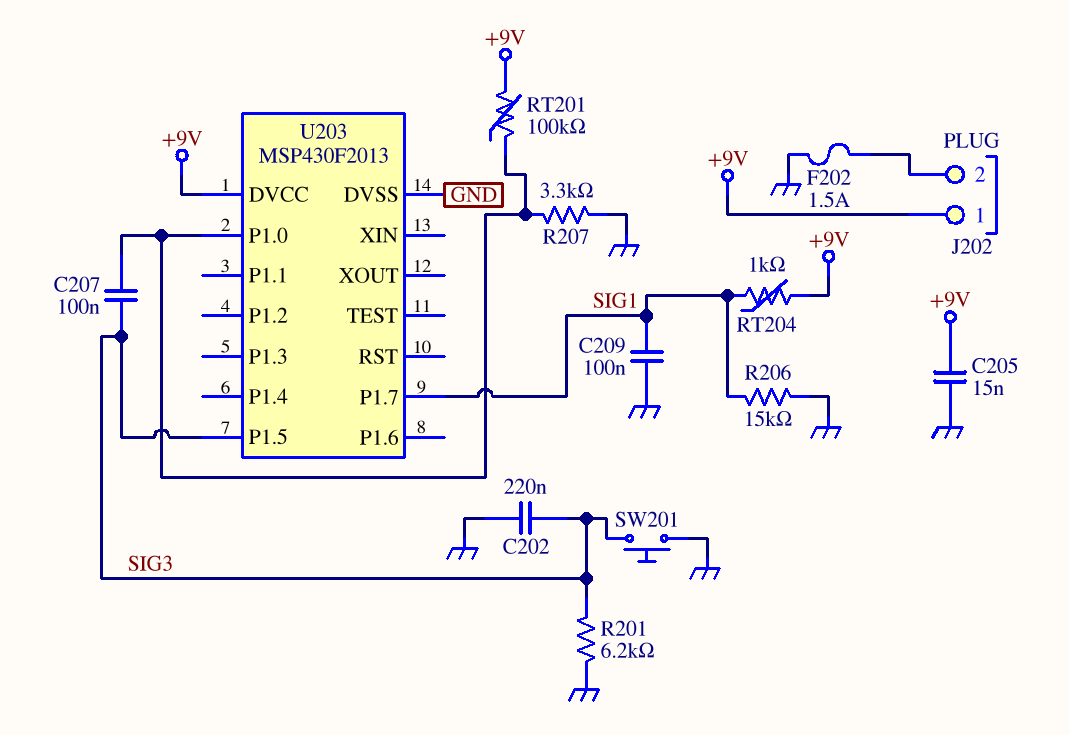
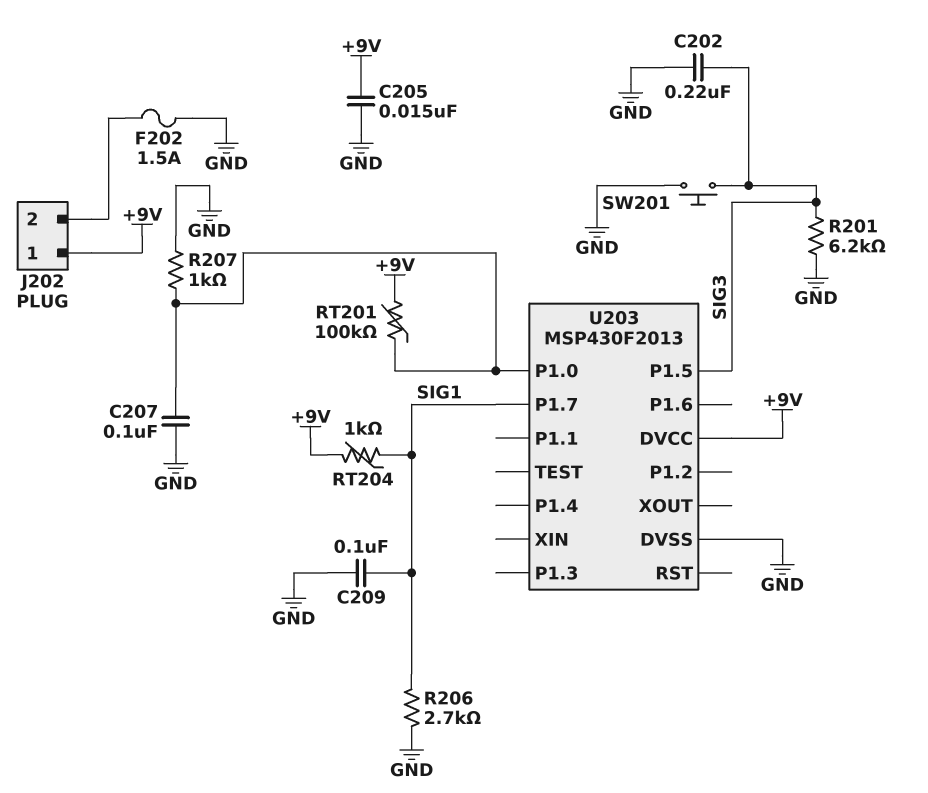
C207: 100nF (SIG3, U203/P1.0) -> 100nF (GND, U203/P1.0)
R206: 15k (GND, SIG1) -> 2.7k (GND, SIG1)
R207: 3.3k (GND, U203/P1.0) -> 1k (GND, U203/P1.0)

